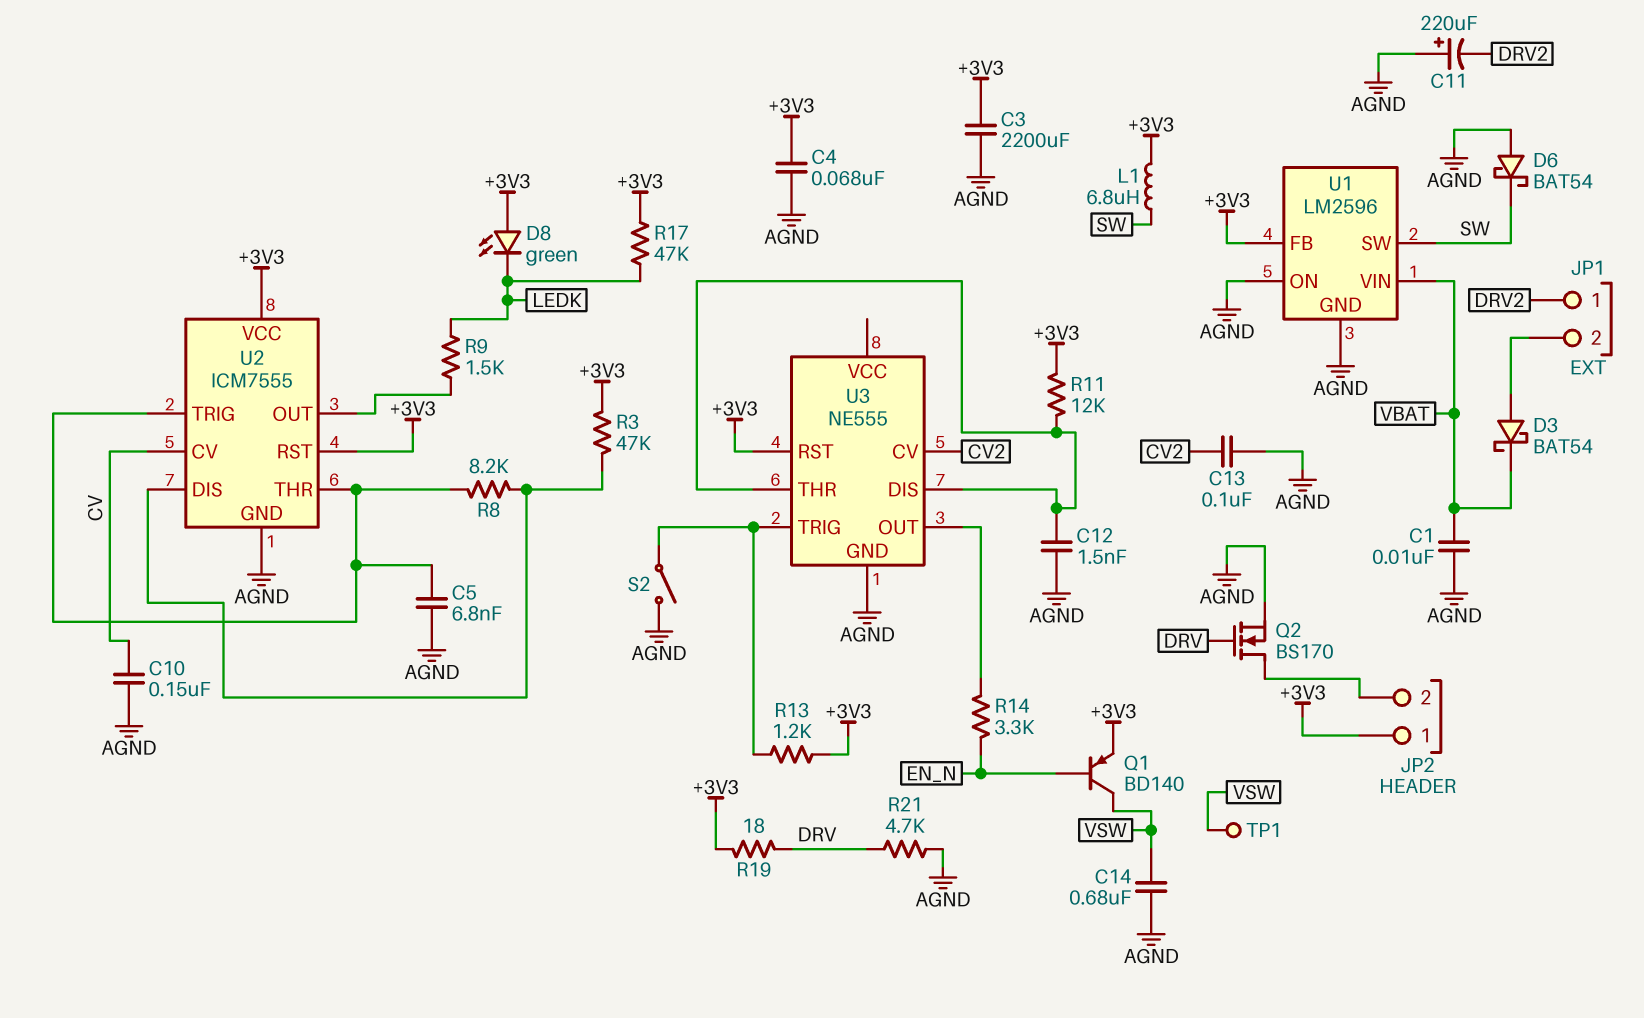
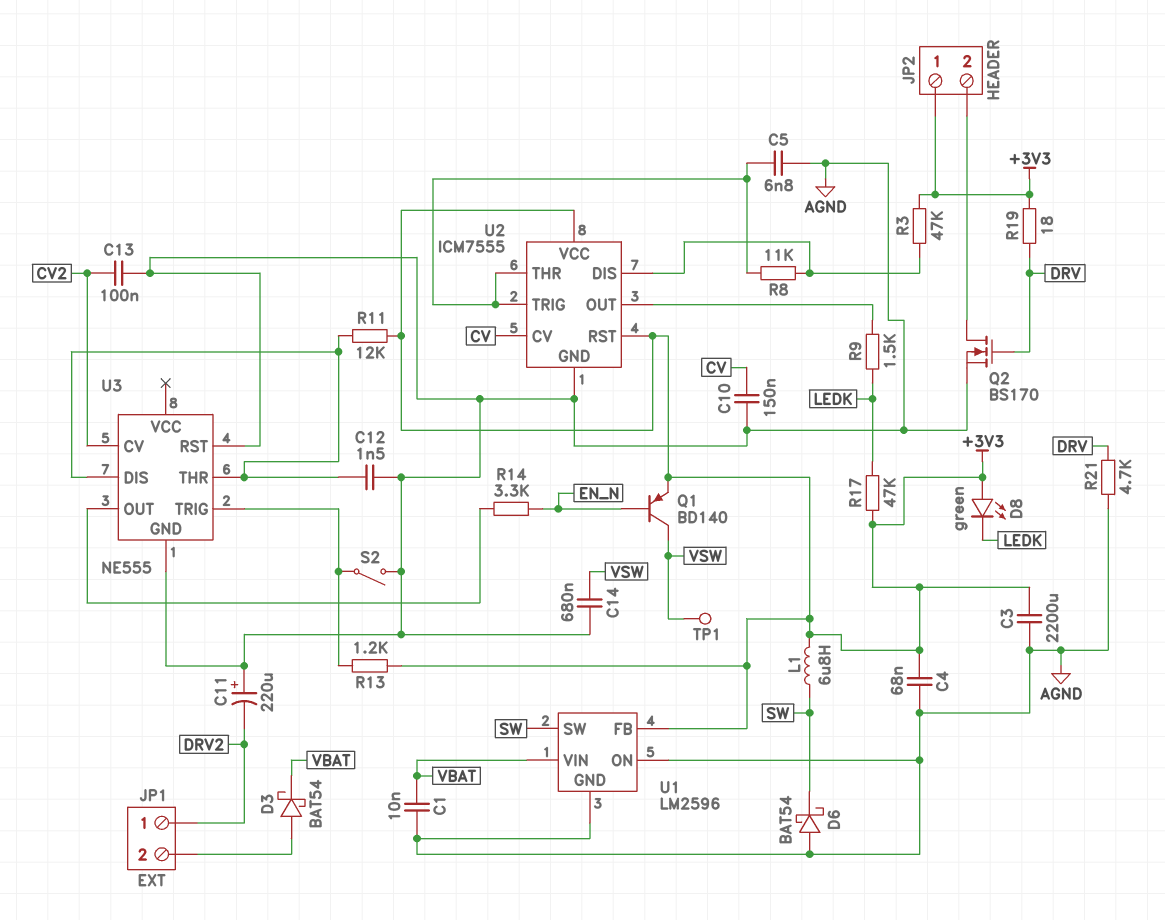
R8: 8.2k (U2/DIS, U2/THR) -> 11k (U2/DIS, U2/THR)
U3 pin RST: +3V3 -> AGND

